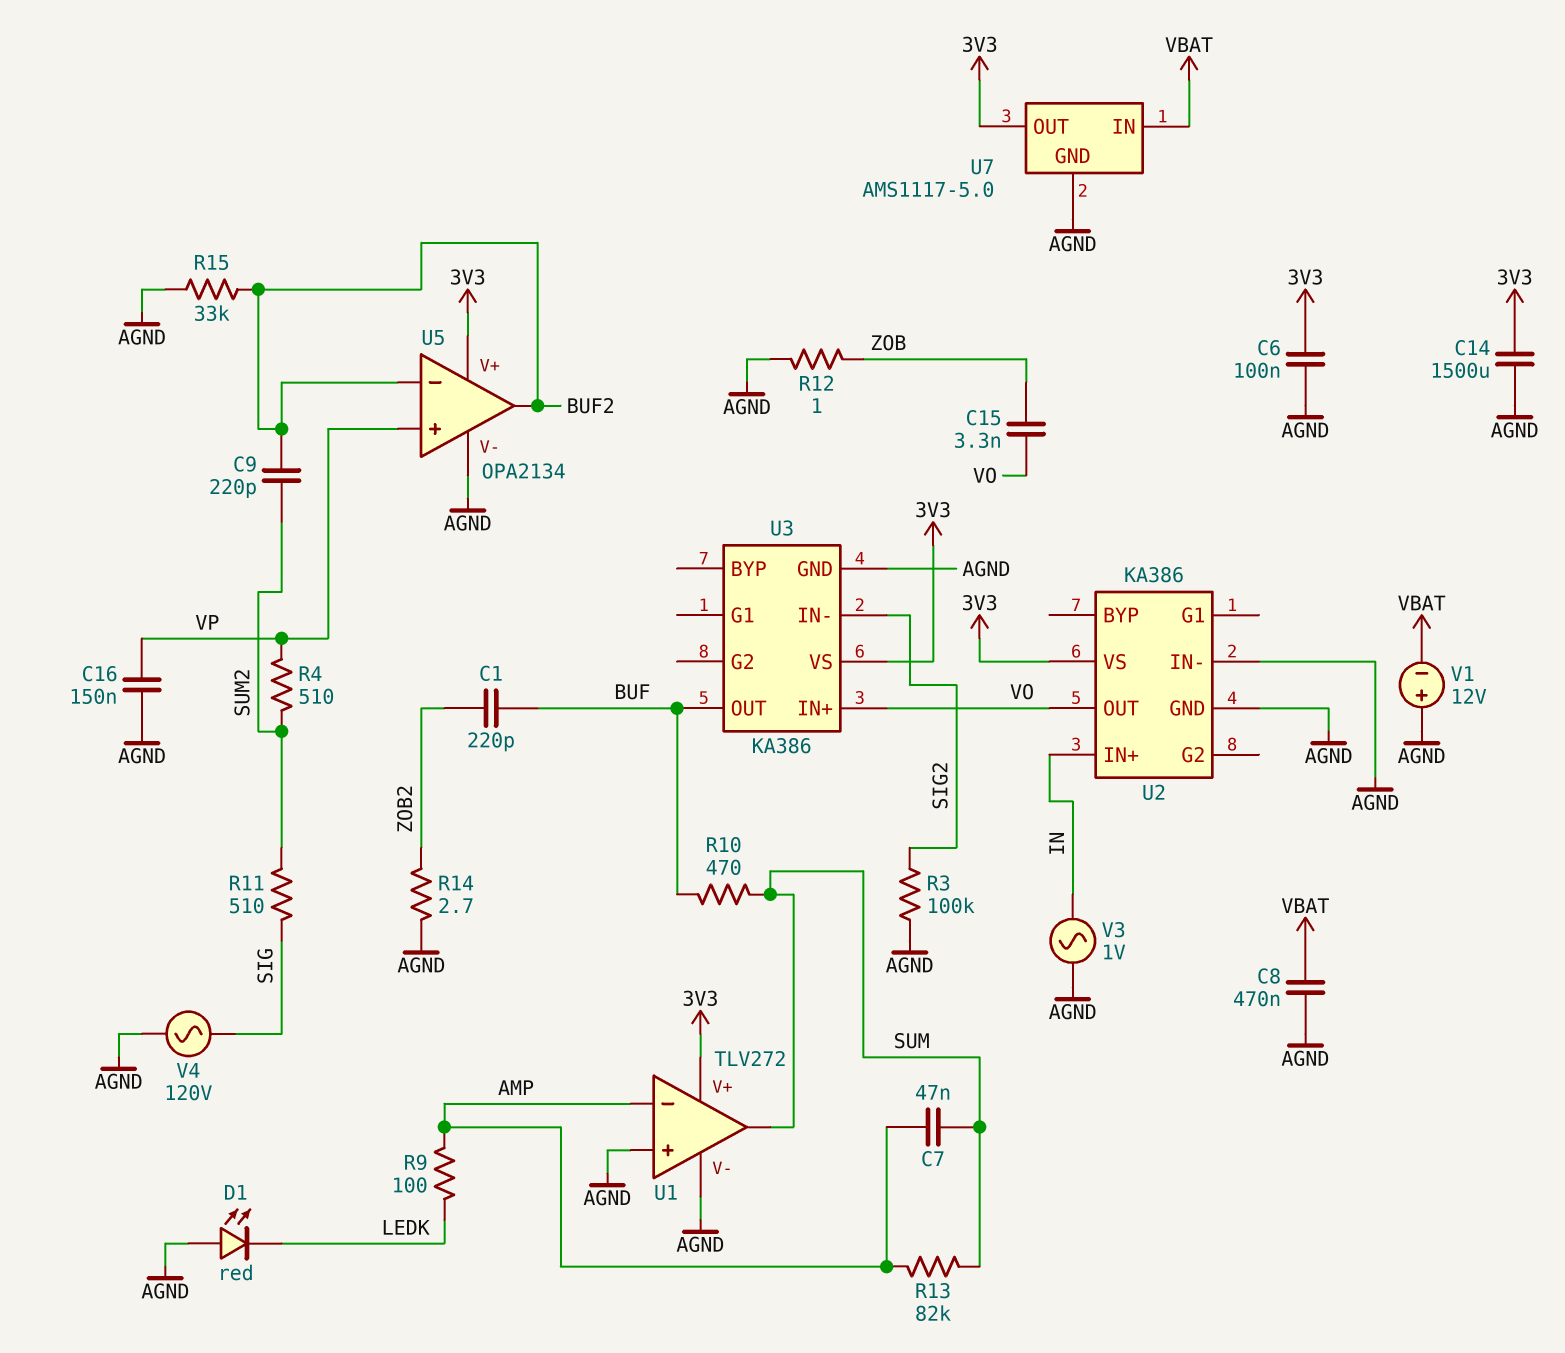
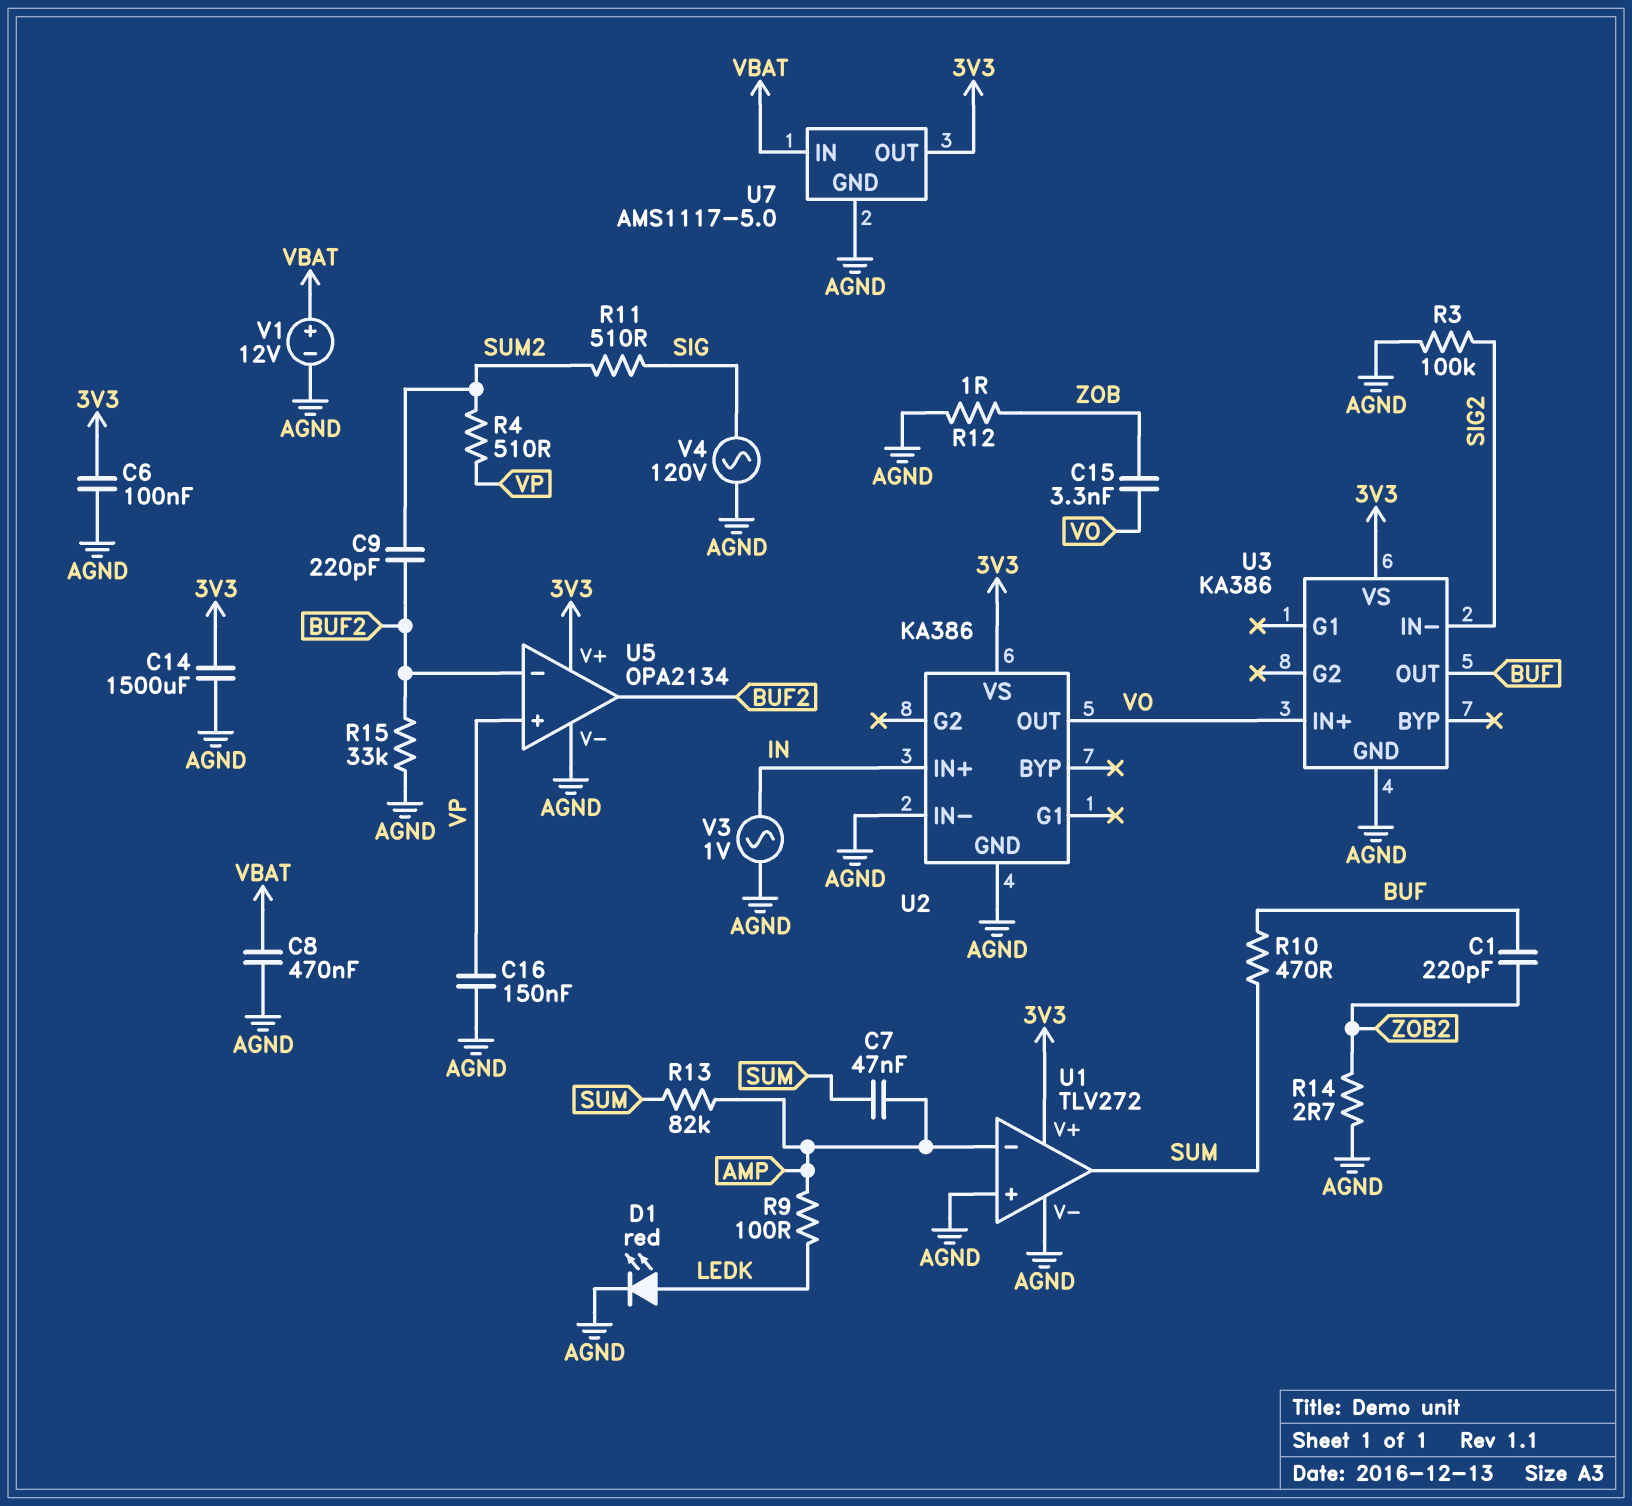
D1: LED red (A AGND, K LEDK) -> LED red (A LEDK, K AGND)
V1: 12V (plus AGND, minus VBAT) -> 12V (plus VBAT, minus AGND)

